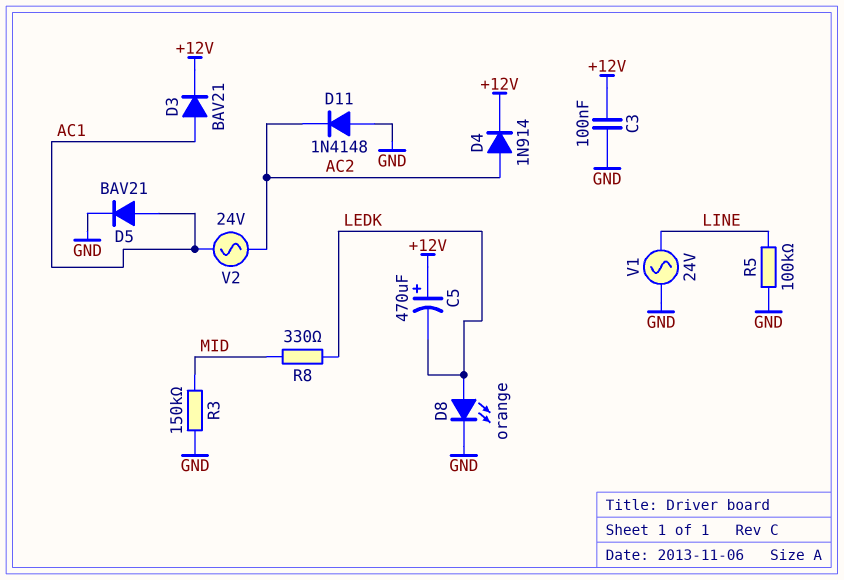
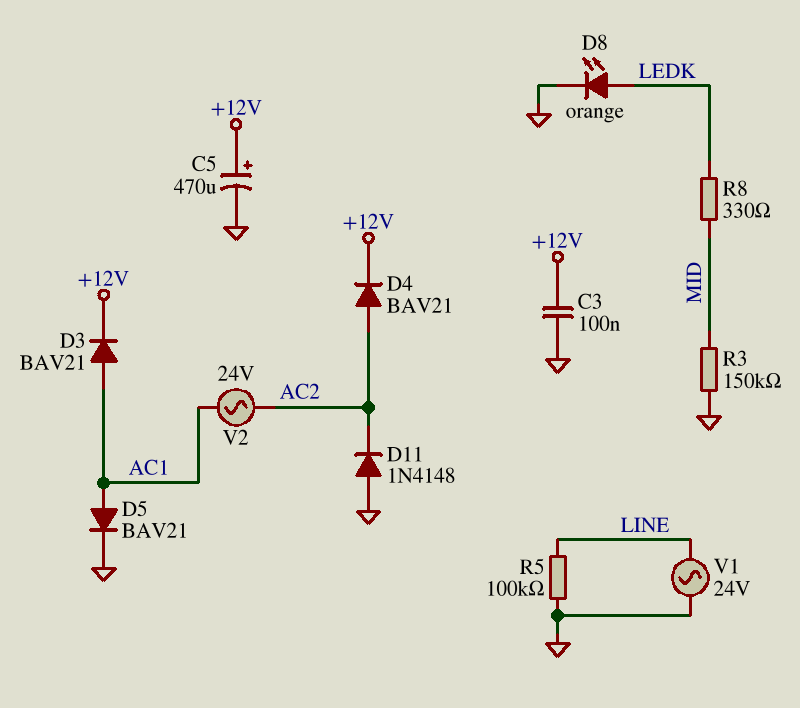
C5: 470uF (plus +12V, minus LEDK) -> 470uF (plus +12V, minus GND)
D4: diode 1N914 (A AC2, K +12V) -> diode BAV21 (A AC2, K +12V)

